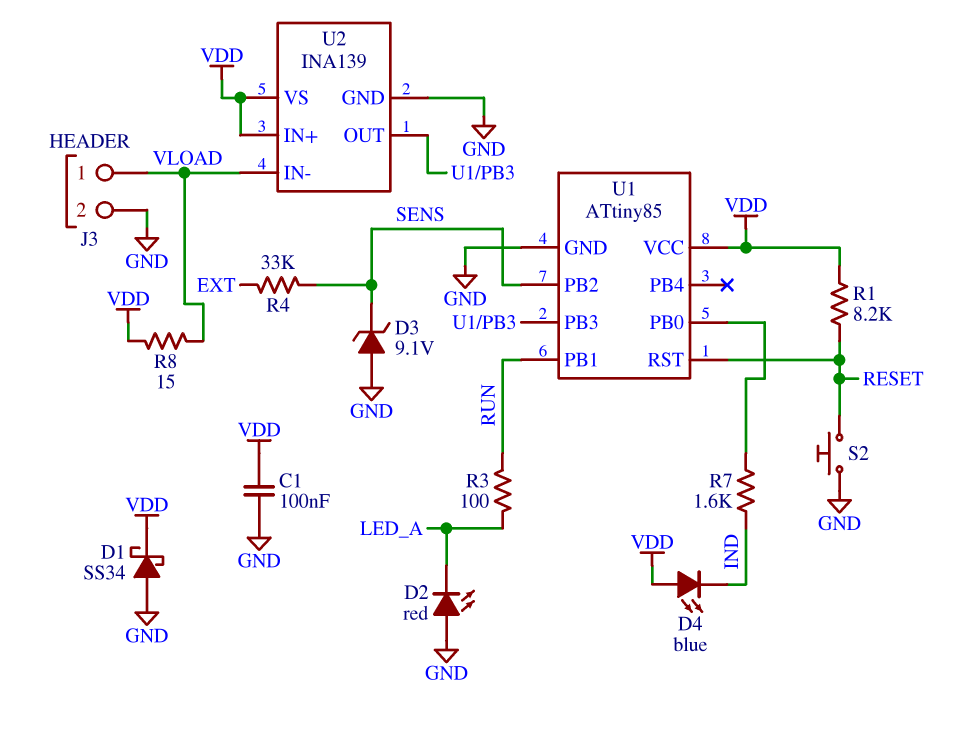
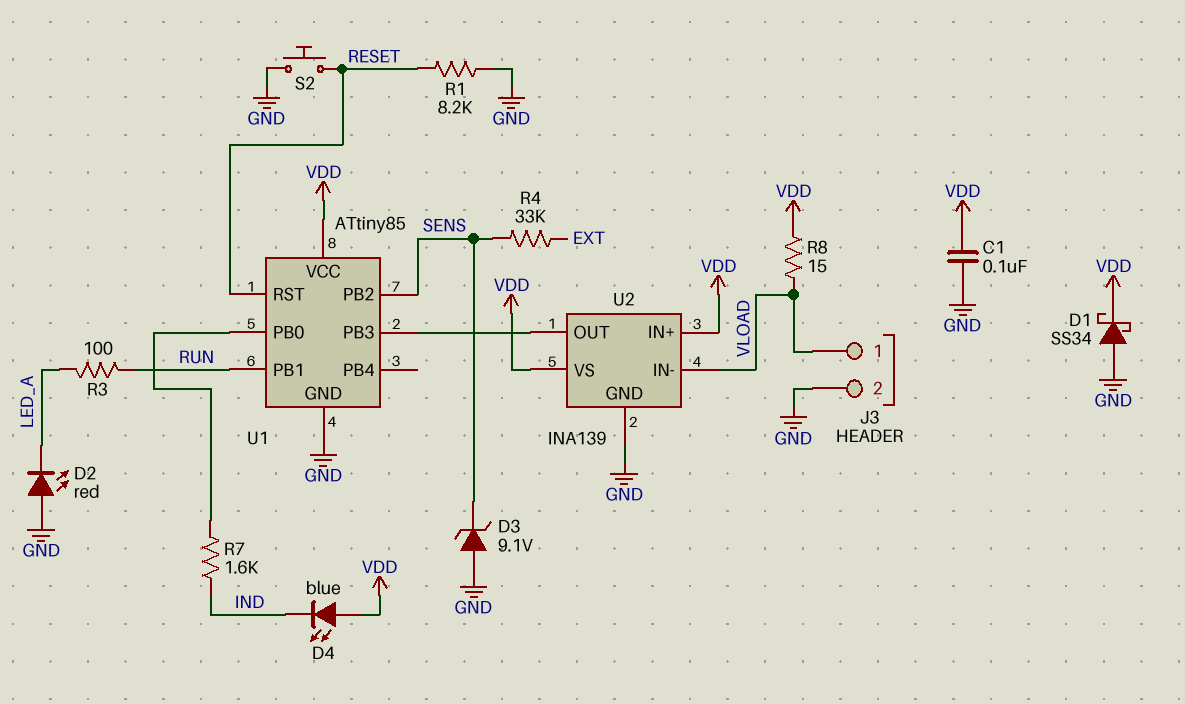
R1: 8.2k (RESET, VDD) -> 8.2k (GND, RESET)

